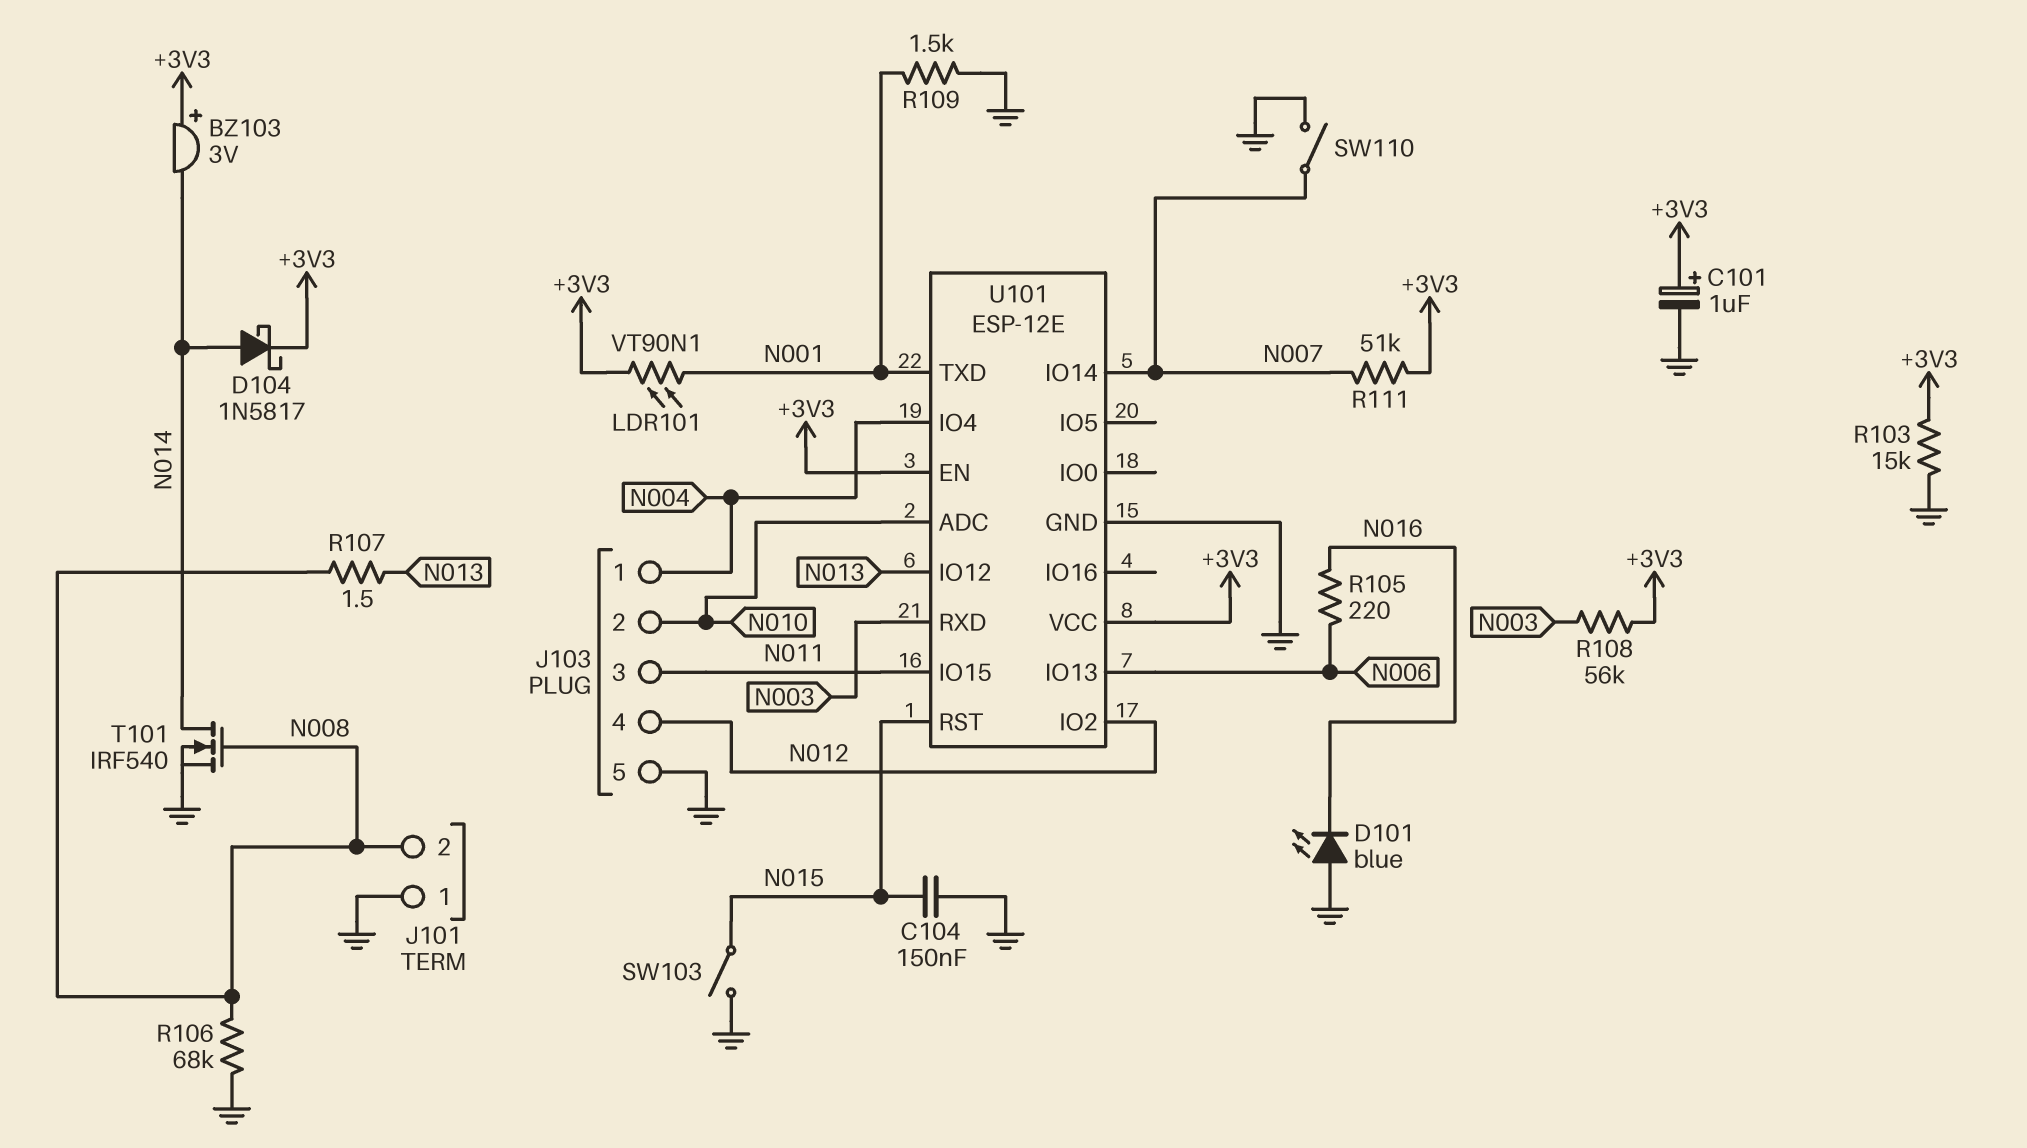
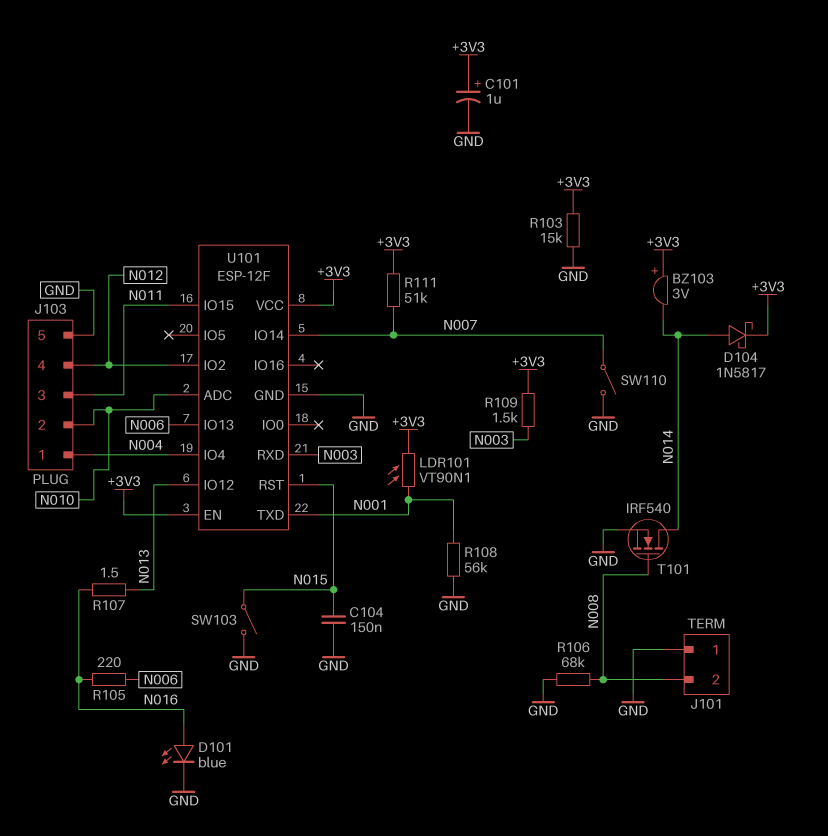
D101: LED blue (A GND, K N016) -> LED blue (A N016, K GND)
R107: 1.5 (N008, N013) -> 1.5 (N013, N016)
R108: 56k (+3V3, N003) -> 56k (GND, N001)
R109: 1.5k (GND, N001) -> 1.5k (+3V3, N003)
U101: ESP-12E -> ESP-12F

